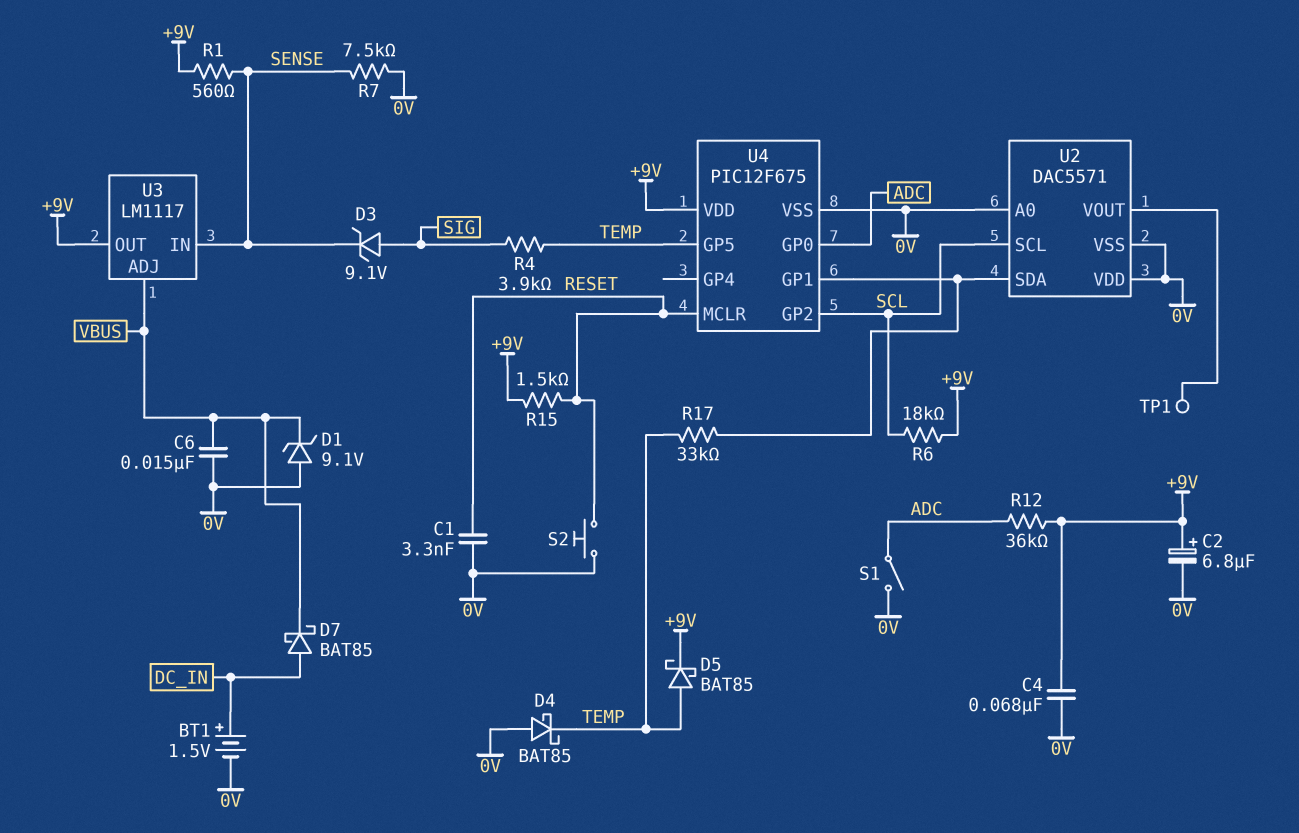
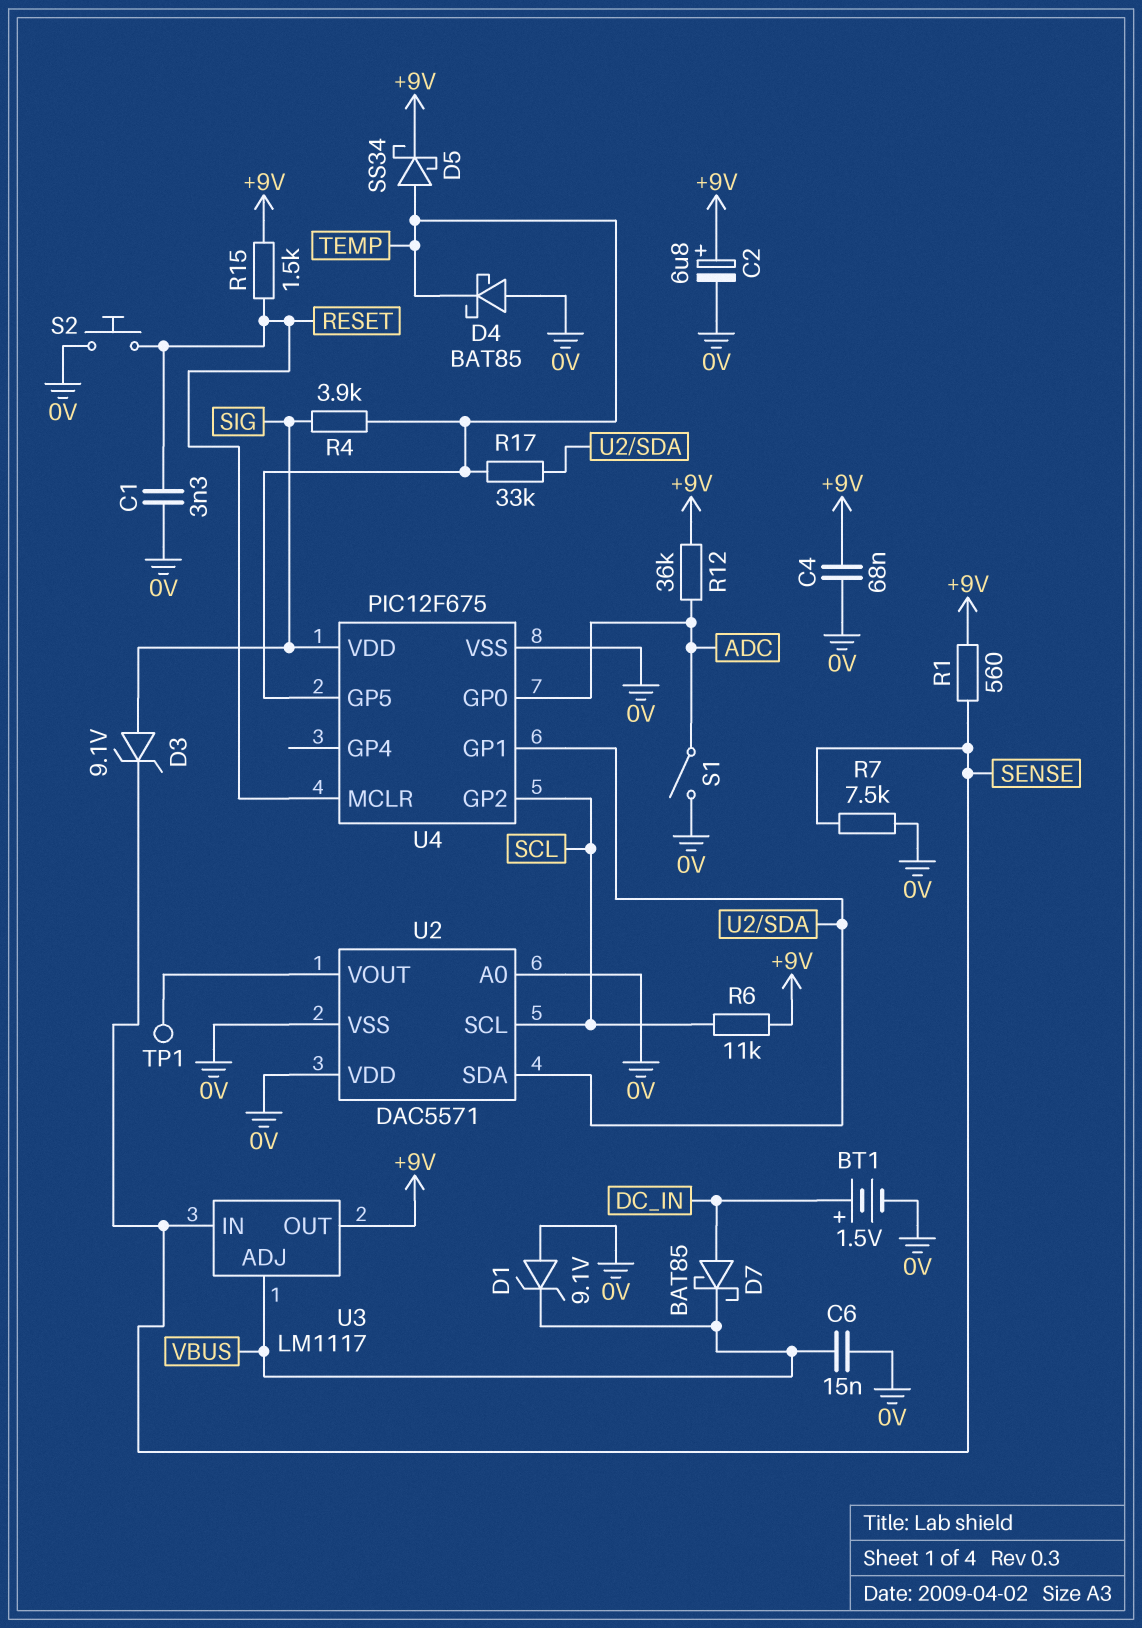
D5: schottky BAT85 (A TEMP, K +9V) -> schottky SS34 (A TEMP, K +9V)
R6: 18k (+9V, SCL) -> 11k (+9V, SCL)
U4 pin VDD: +9V -> SIG

